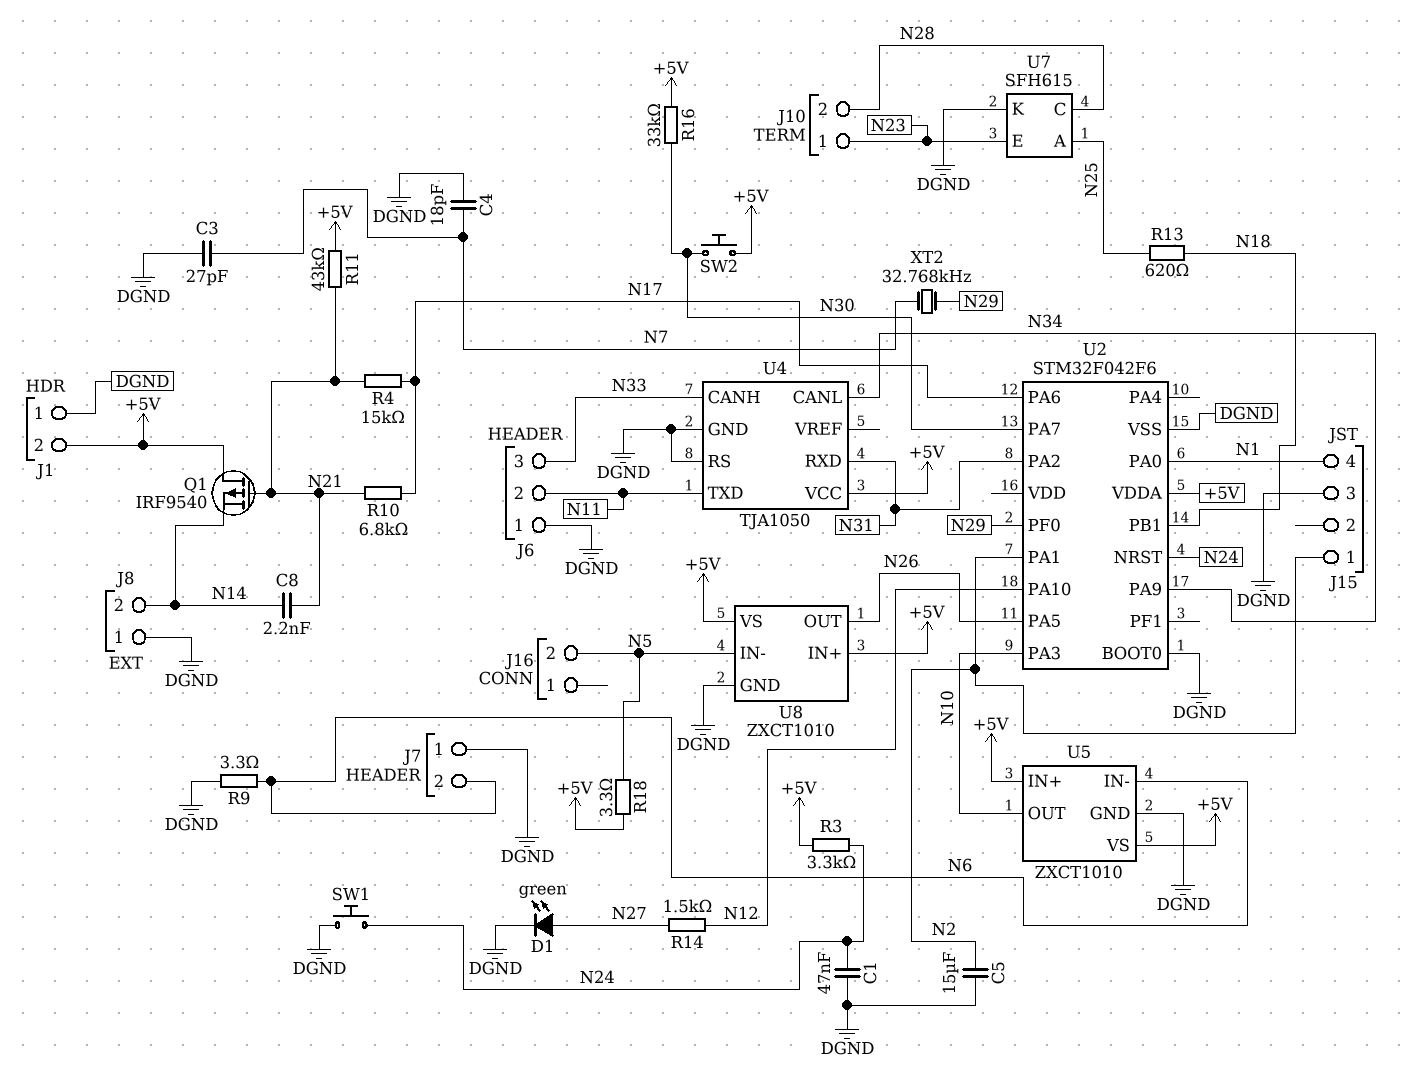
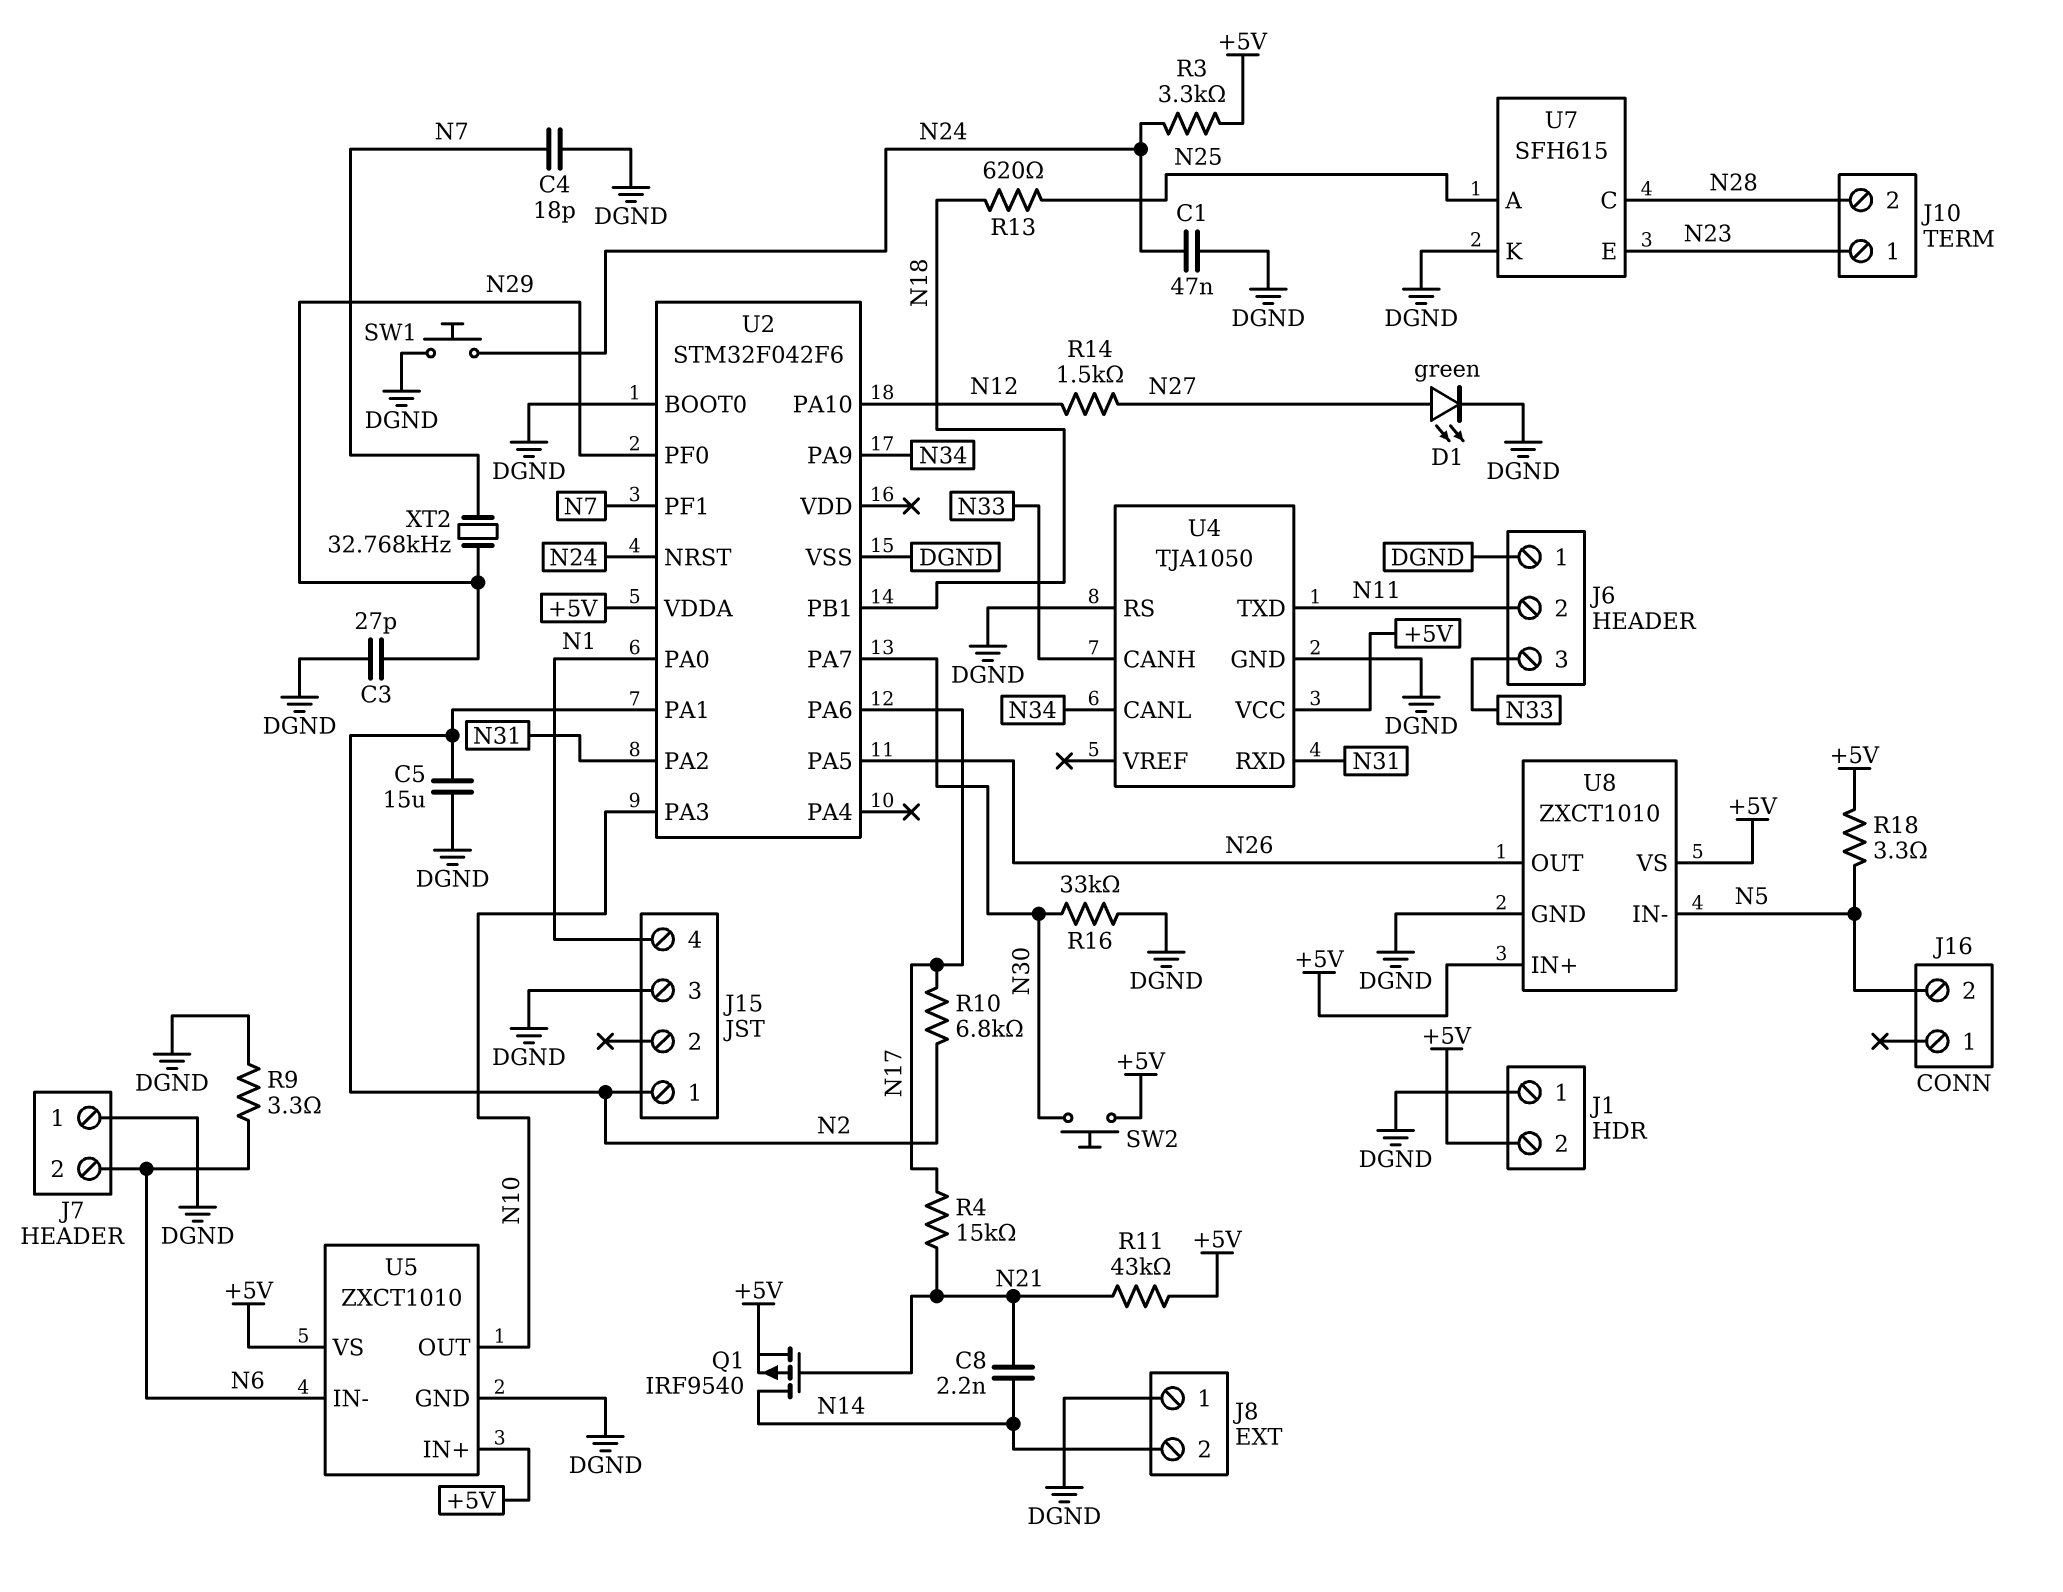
C3: 27pF (DGND, N7) -> 27pF (DGND, N29)
Q1: PMOS IRF9540 (G N21, D +5V, S N14) -> PMOS IRF9540 (G N21, D N14, S +5V)
R10: 6.8k (N17, N21) -> 6.8k (N2, N17)
R16: 33k (+5V, N30) -> 33k (DGND, N30)
U2 pin PF1: none -> N7

